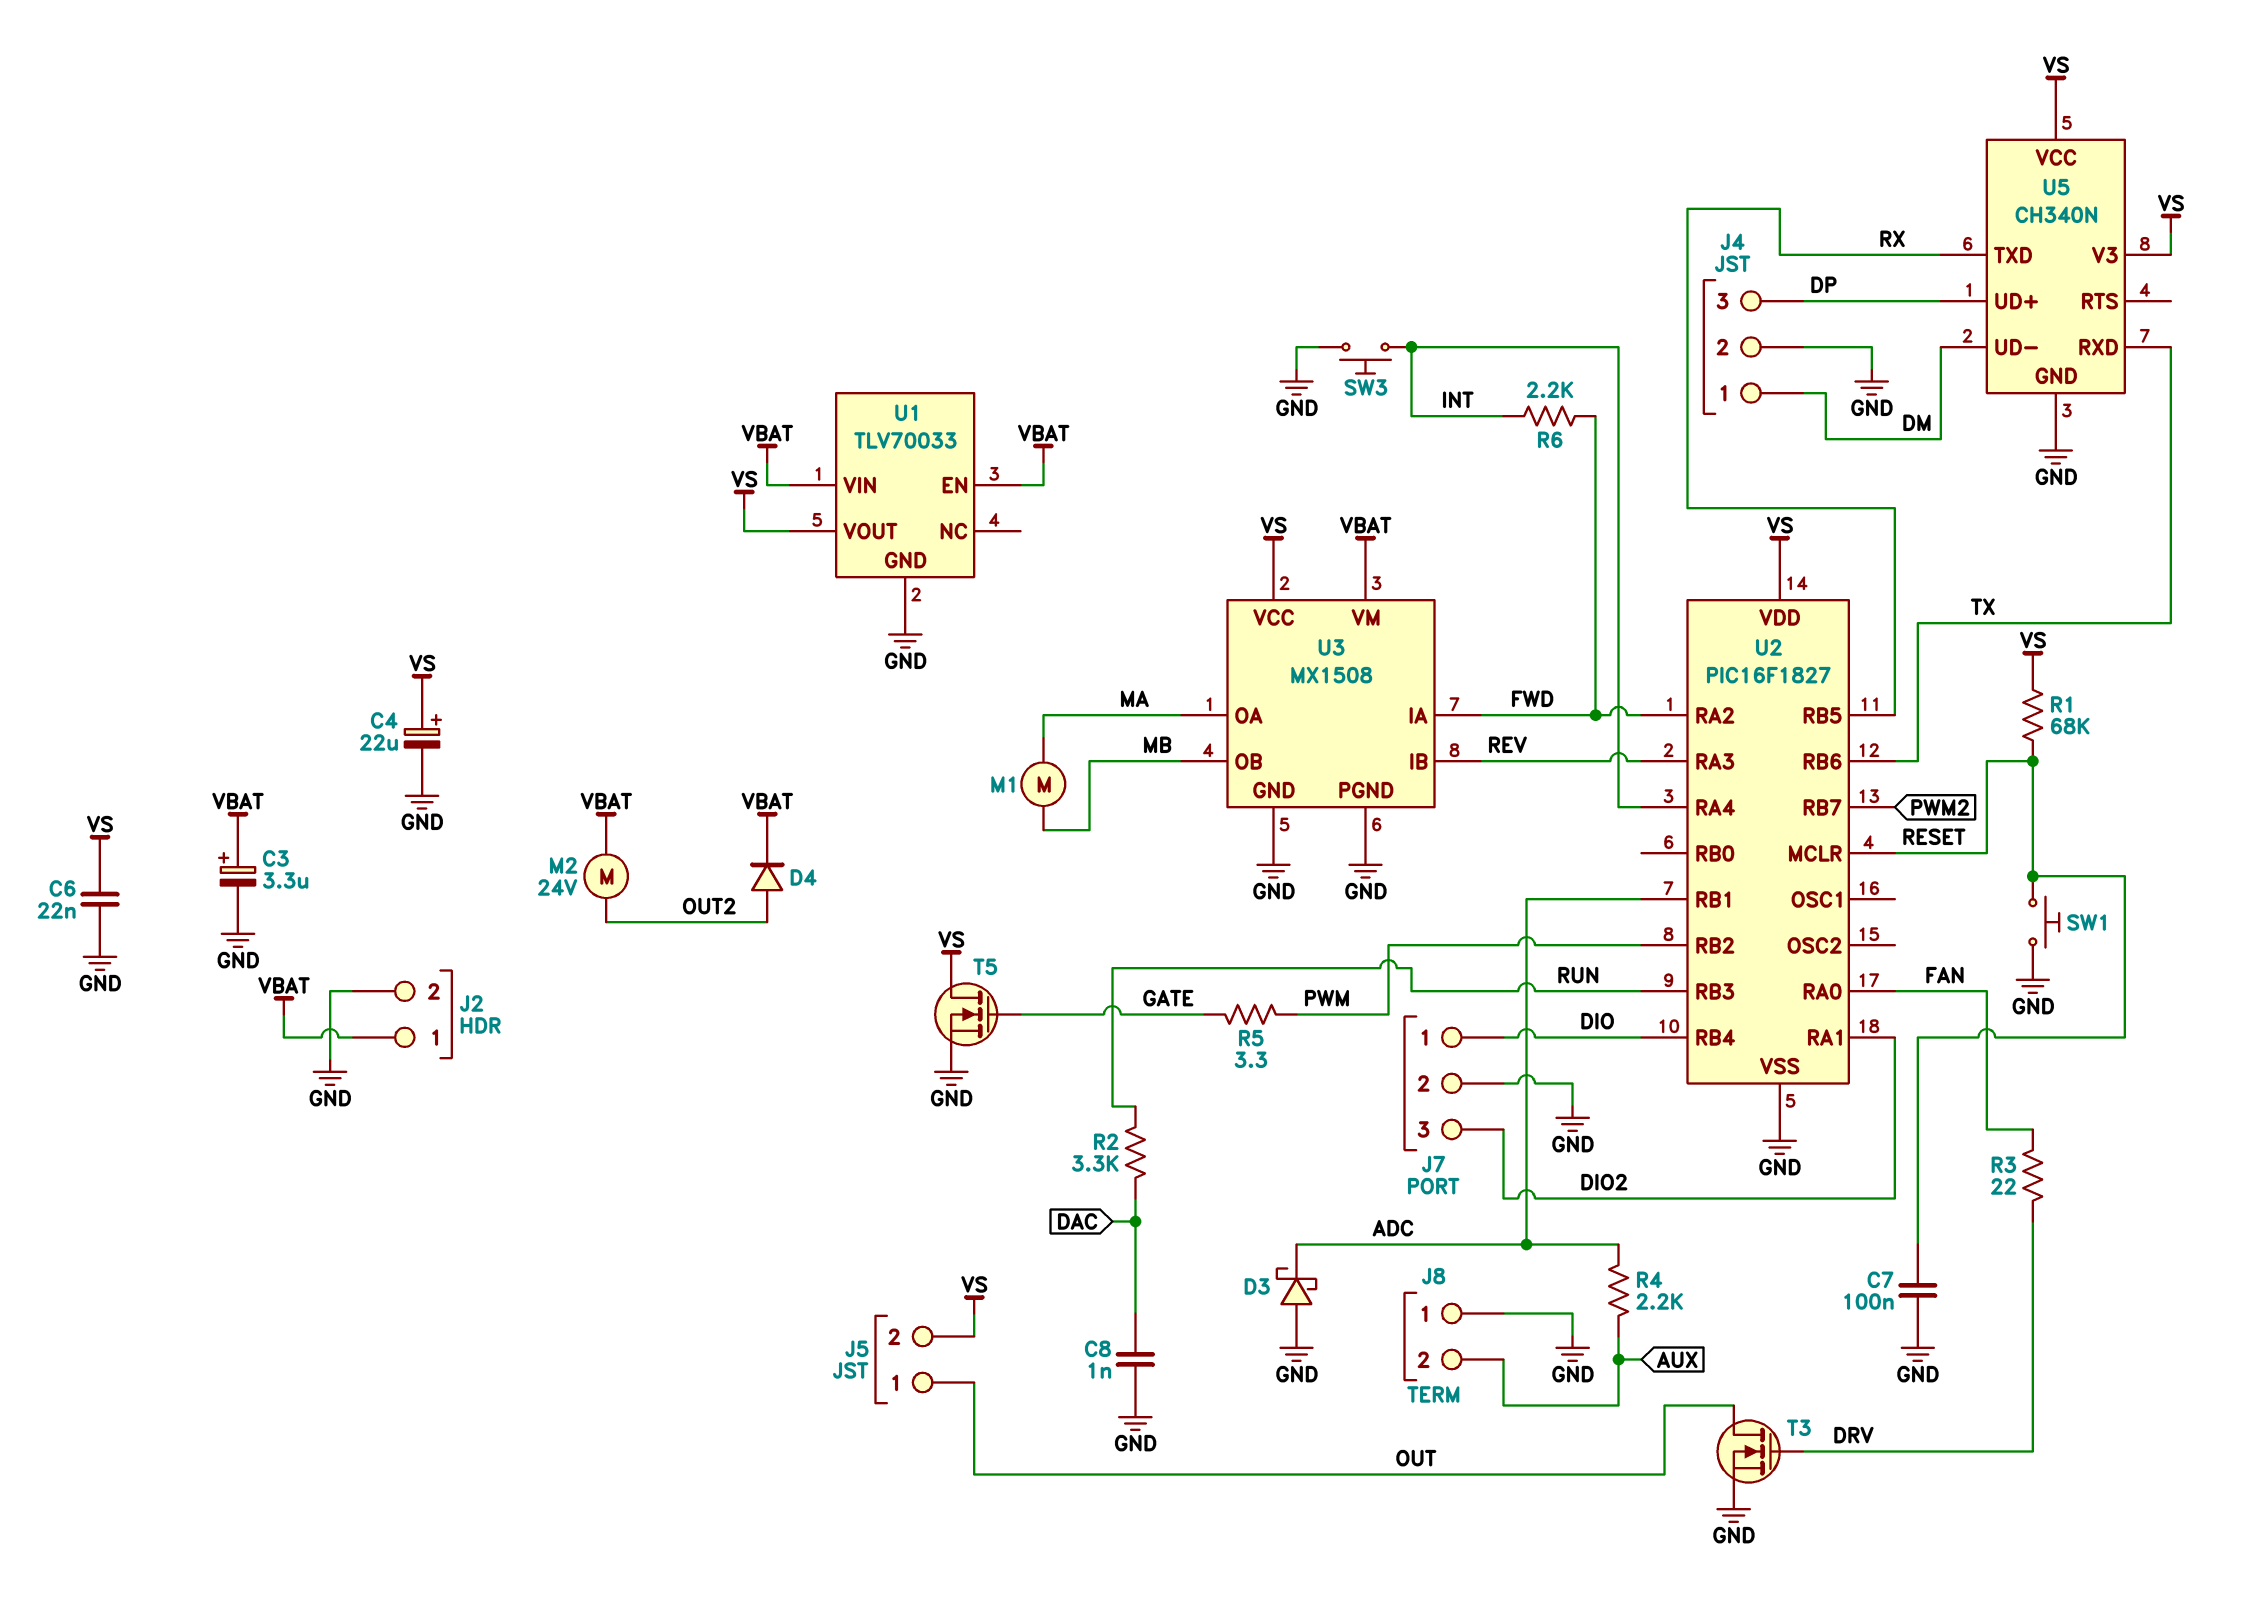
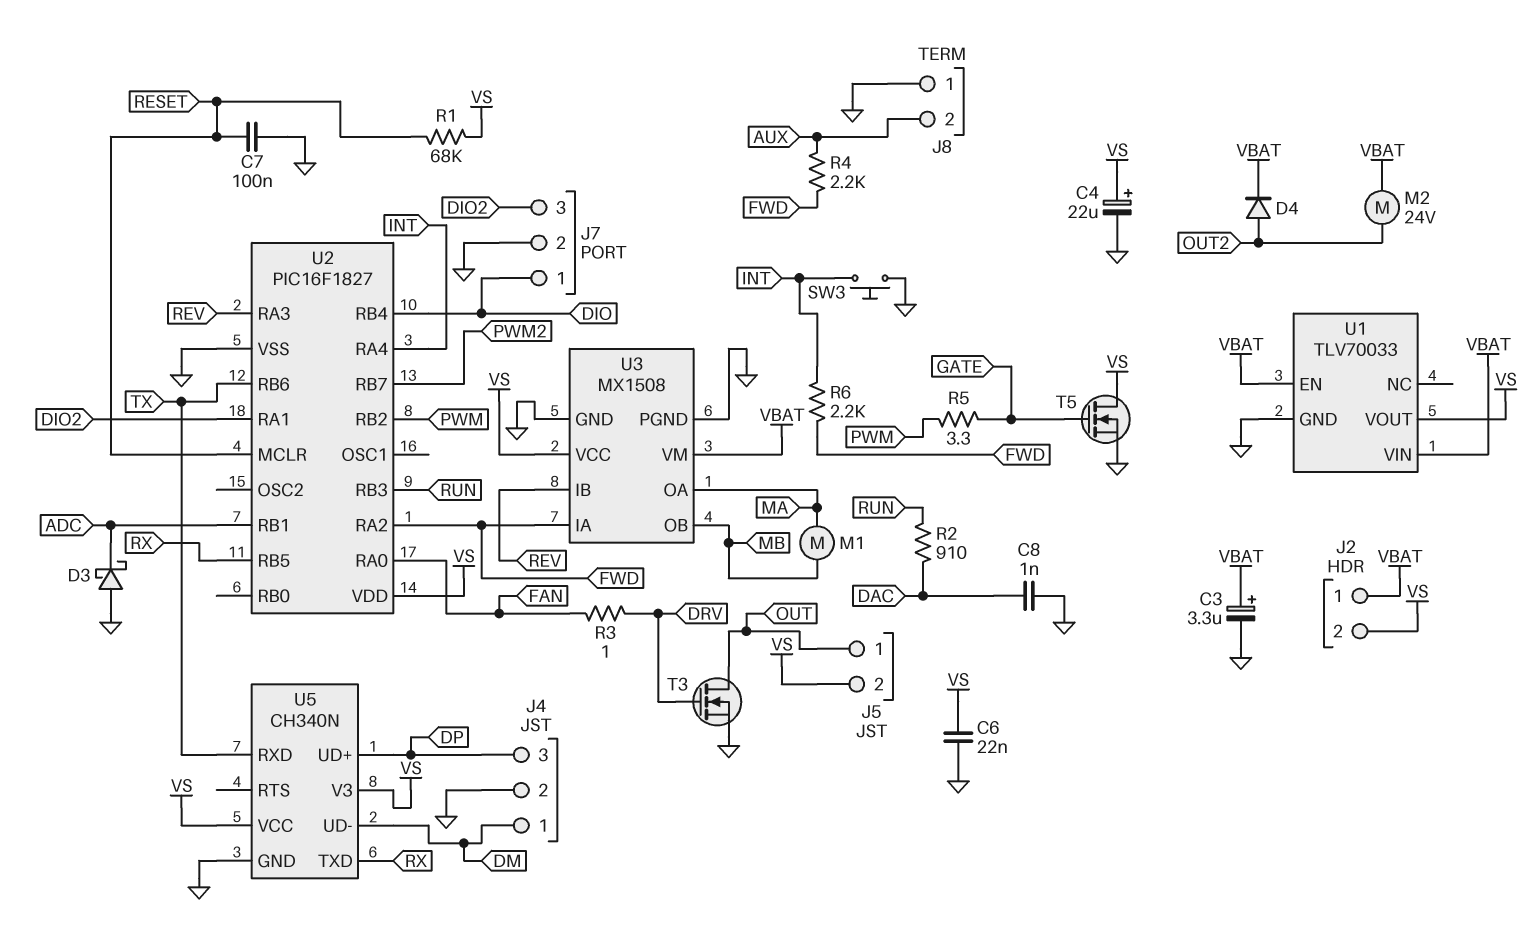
J2 pin 2: GND -> VS
R2: 3.3k (DAC, RUN) -> 910 (DAC, RUN)
R3: 22 (DRV, FAN) -> 1 (DRV, FAN)
R4: 2.2k (ADC, AUX) -> 2.2k (AUX, FWD)
SW1: button (GND, RESET) -> none

